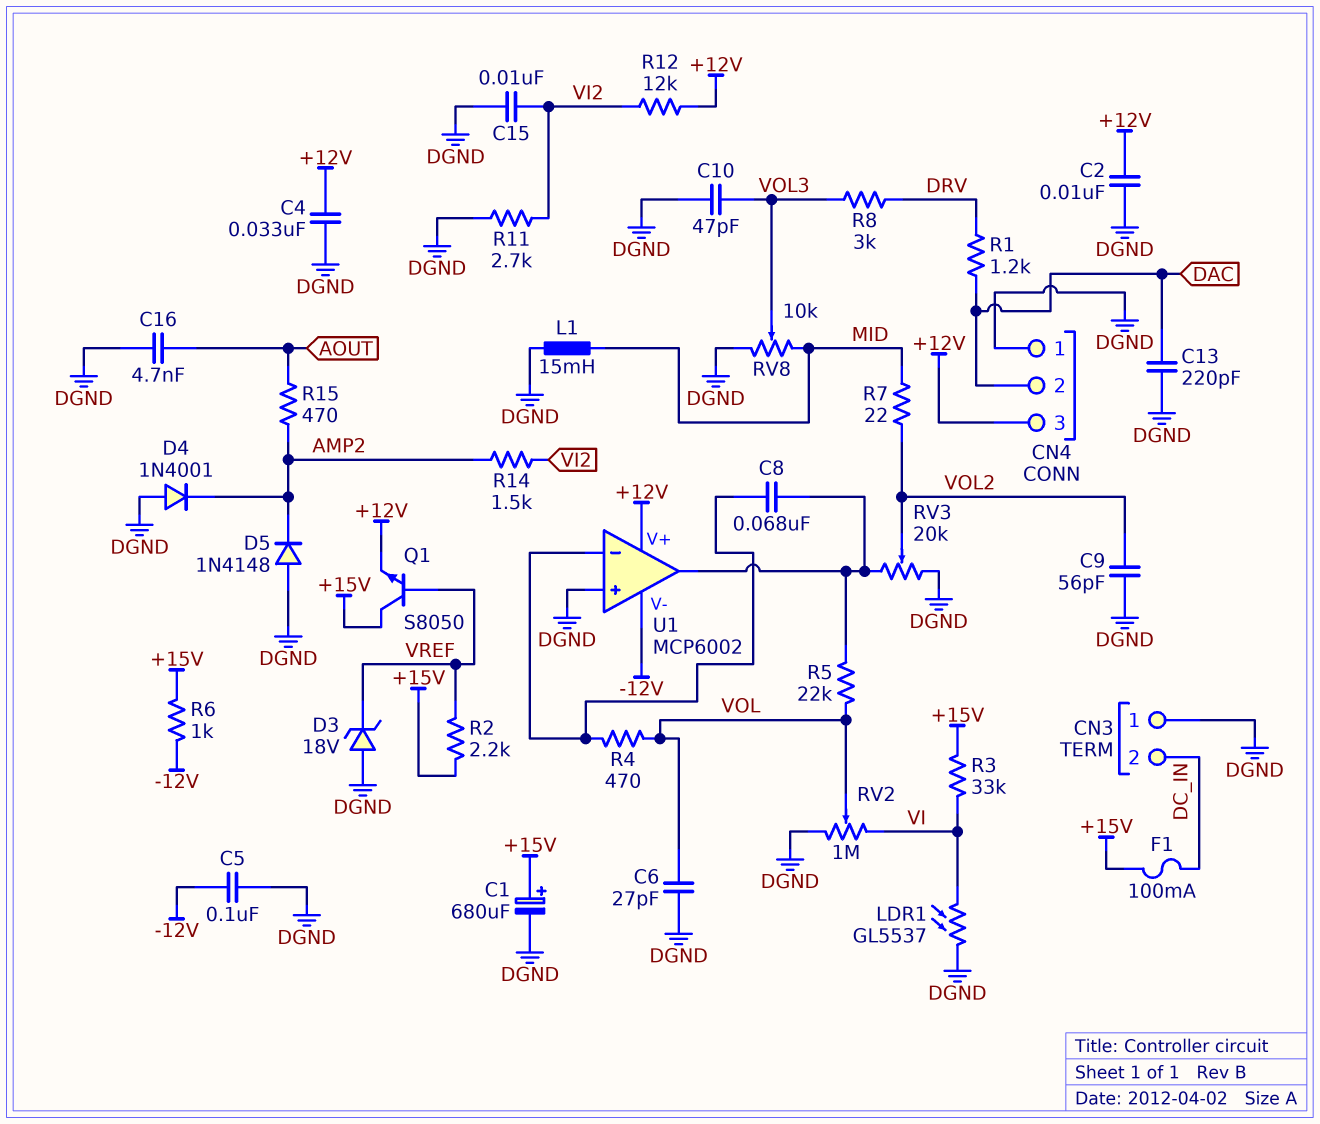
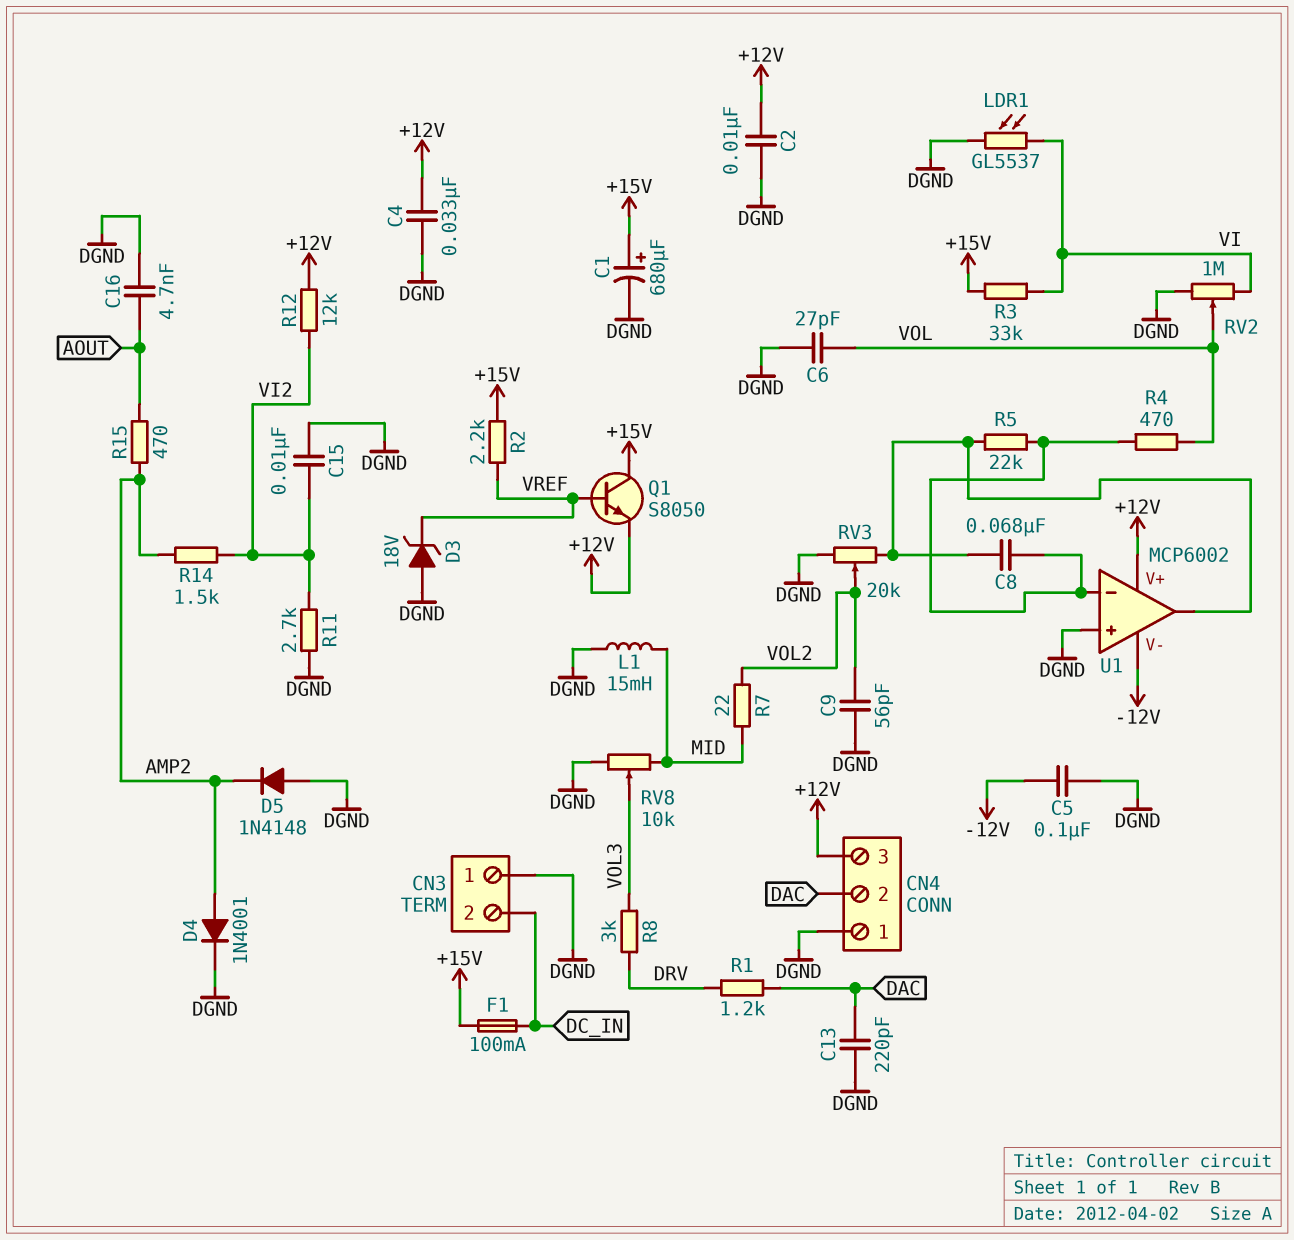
C10: 47pF (DGND, VOL3) -> none
D4: diode 1N4001 (A DGND, K AMP2) -> diode 1N4001 (A AMP2, K DGND)
R5: 22k (U1/out, VOL) -> 22k (U1/in-, U1/out)
R6: 1k (+15V, -12V) -> none

